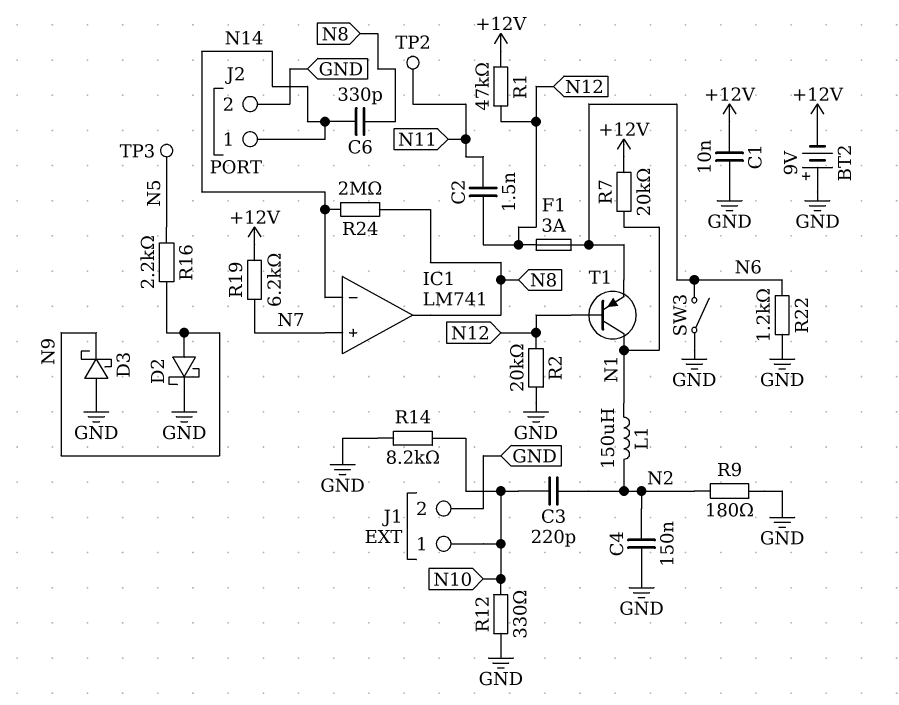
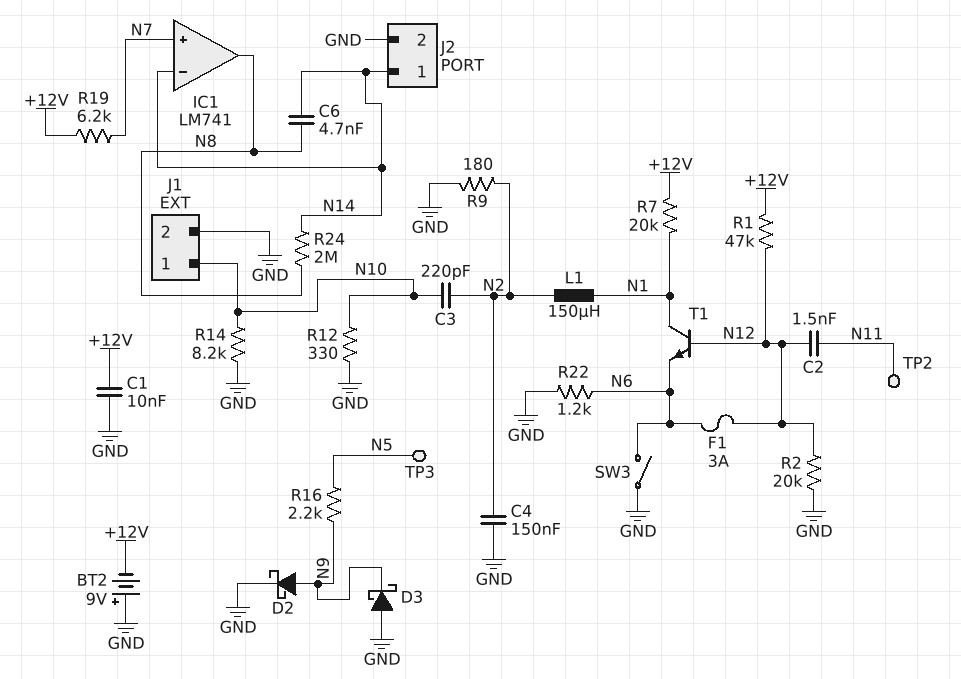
C6: 330pF (N8, N14) -> 4.7nF (N8, N14)
T1: PNP (B N12, C N1, E N6) -> NPN (B N12, C N1, E N6)

